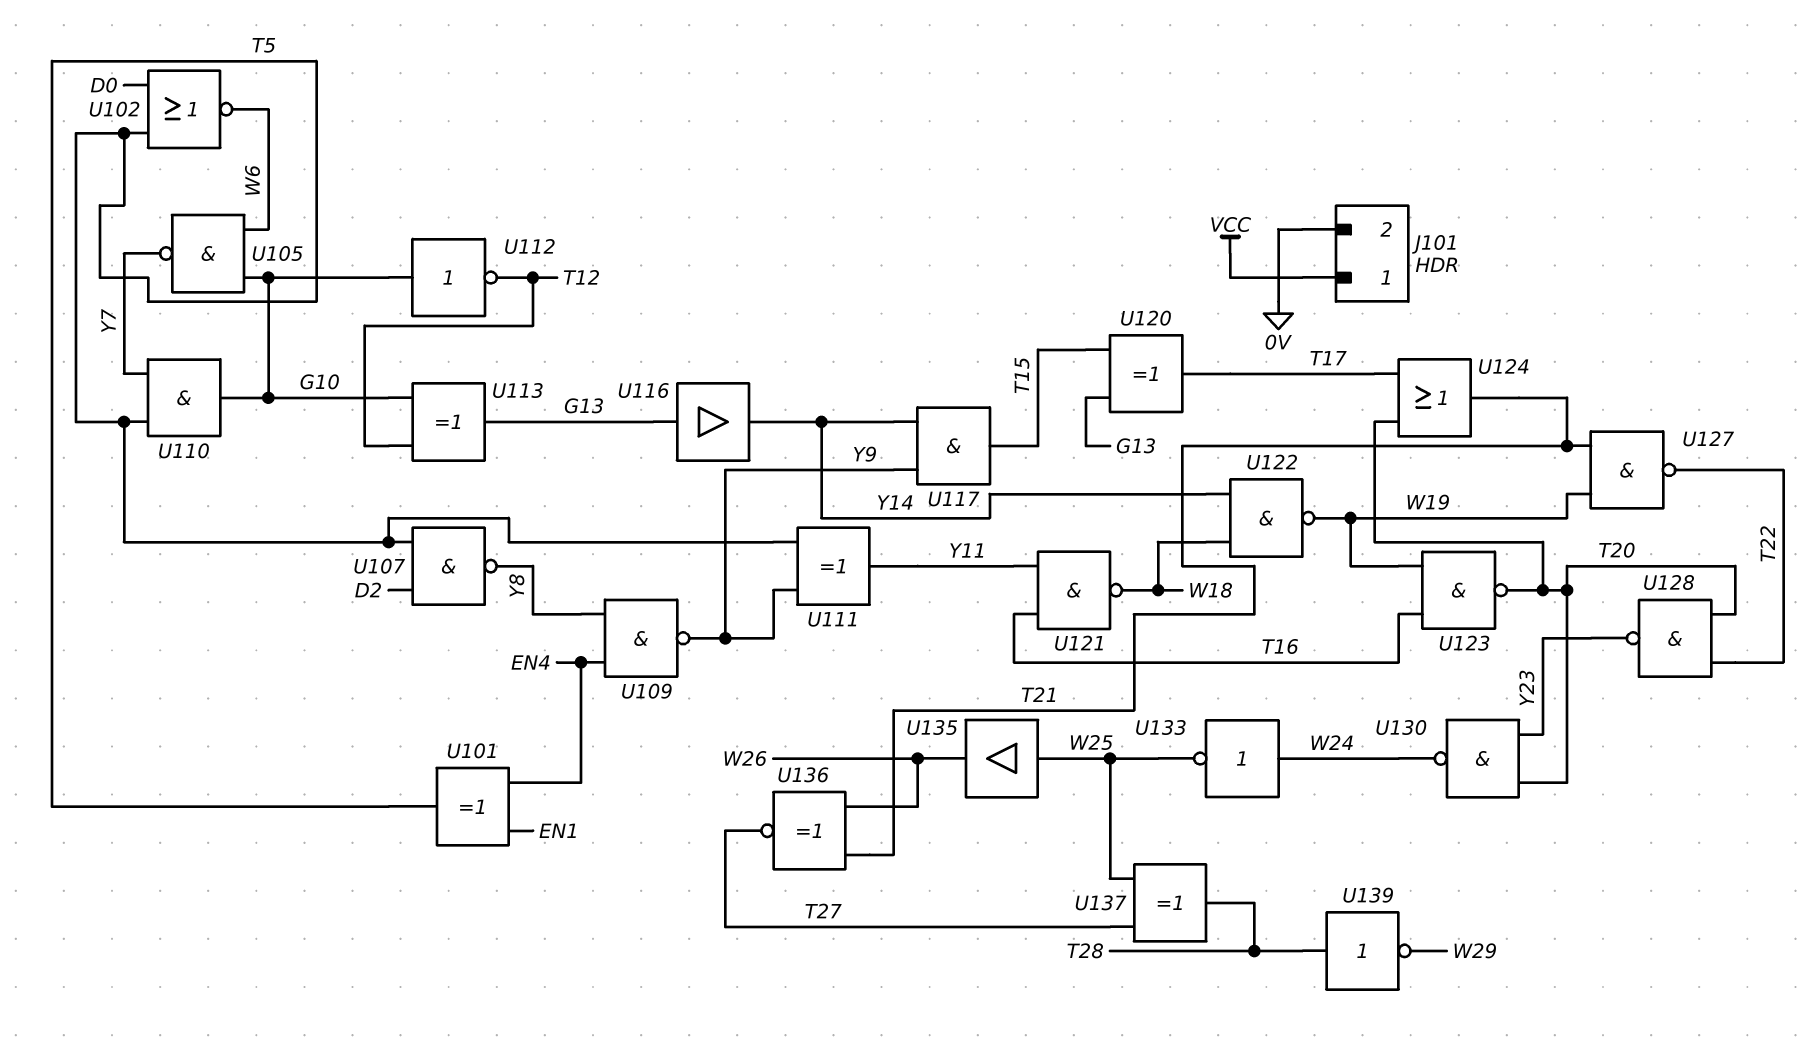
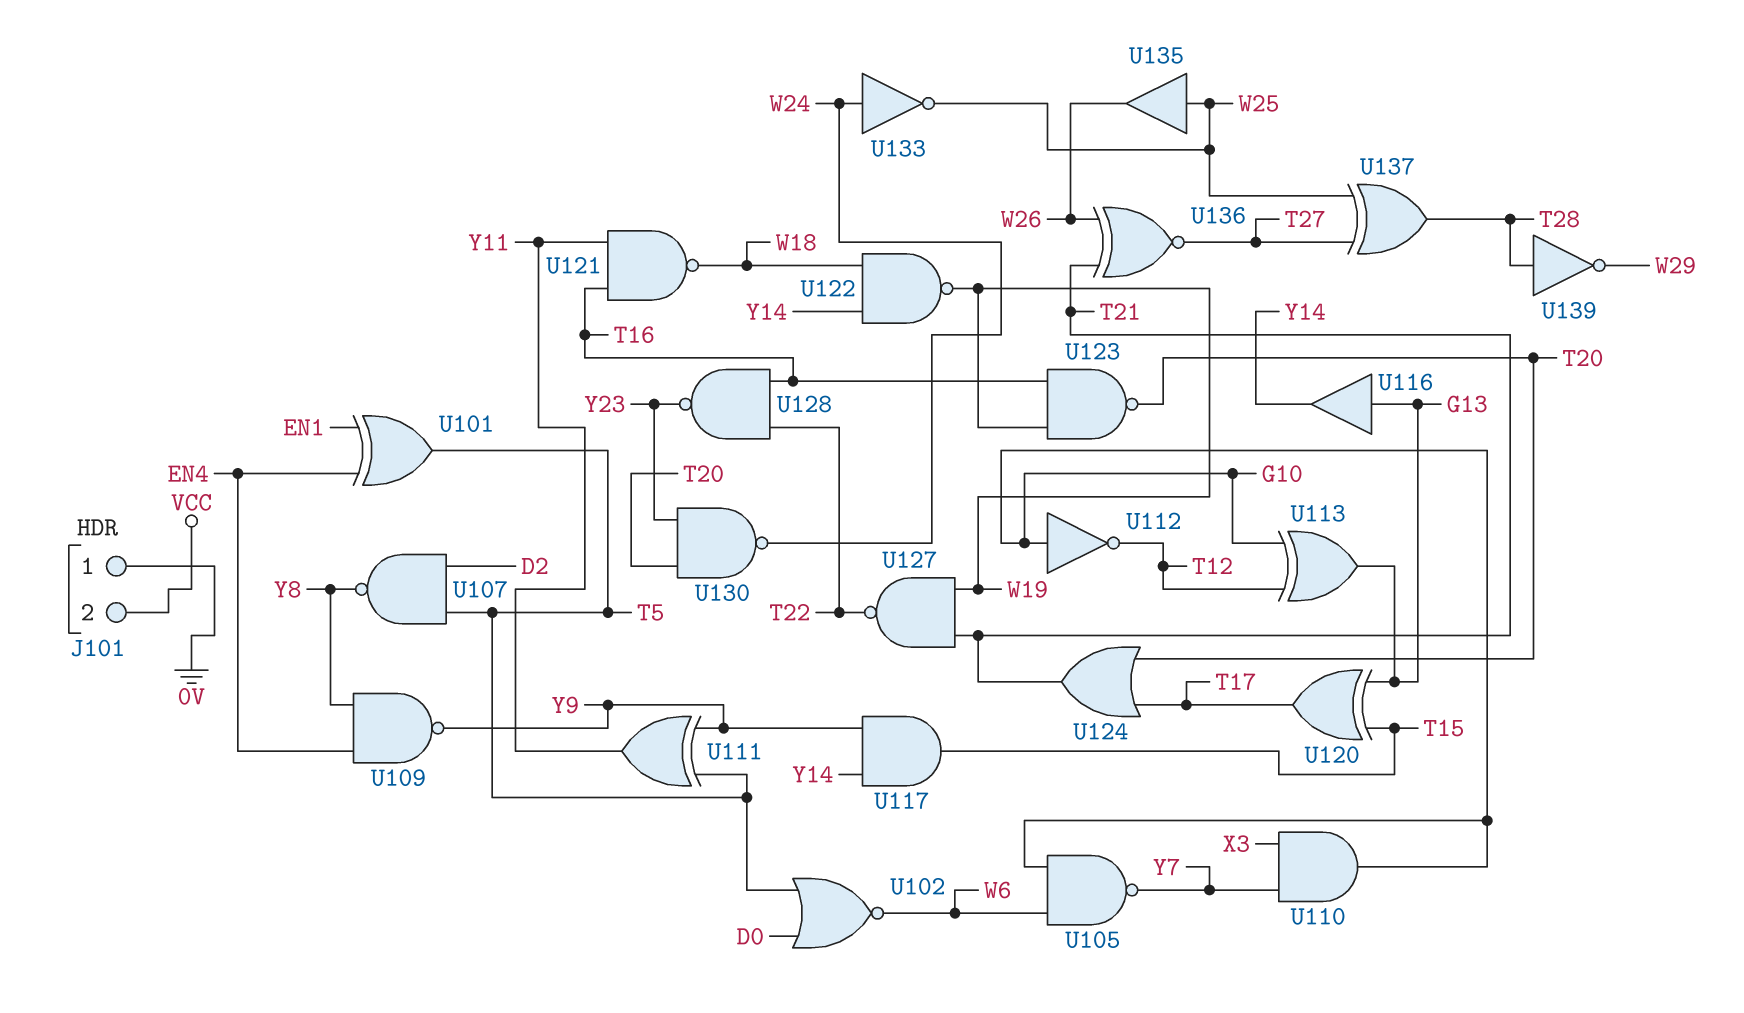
J101 pin 1: VCC -> 0V
J101 pin 2: 0V -> VCC
U110: AND (in T5, in Y7, out G10) -> AND (in X3, in Y7, out G10)
U128: NAND (in T20, in T22, out Y23) -> NAND (in T16, in T22, out Y23)

